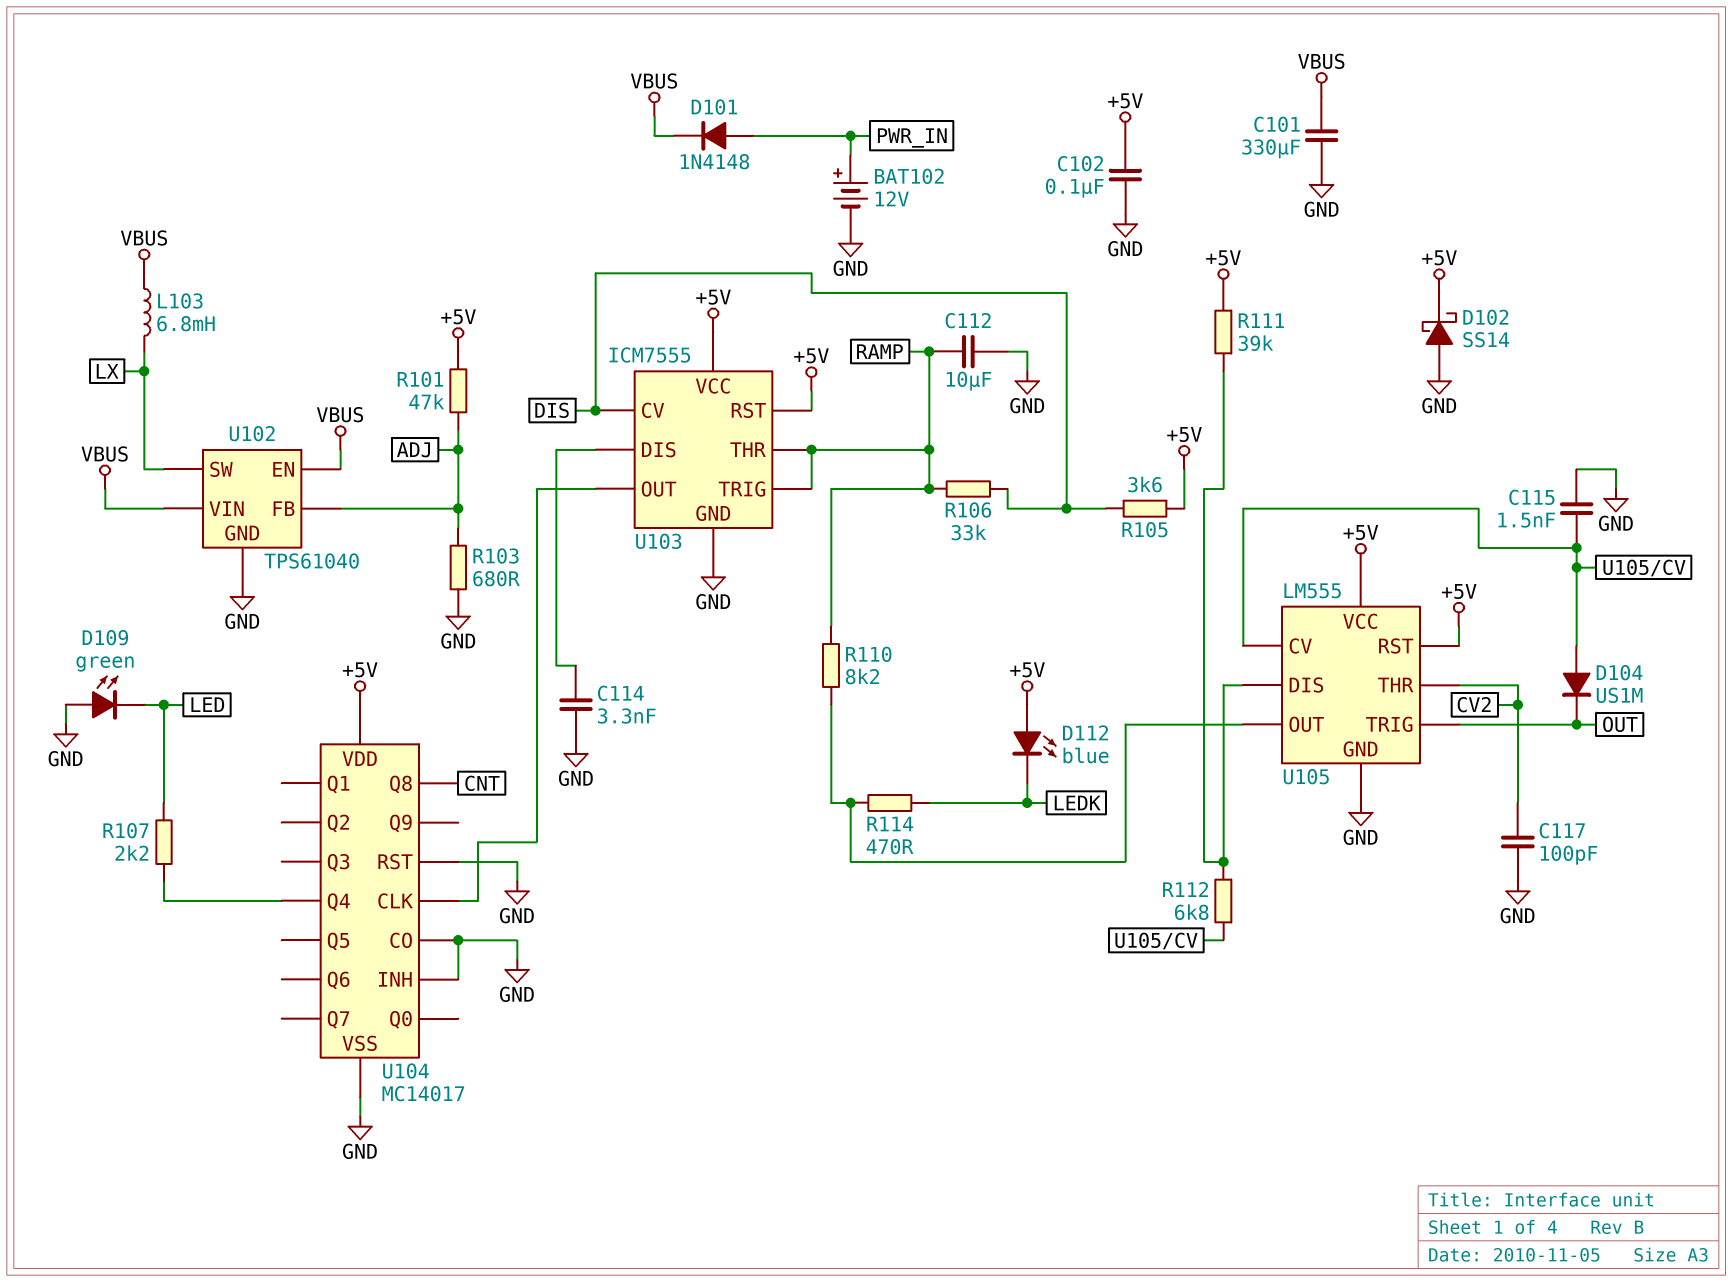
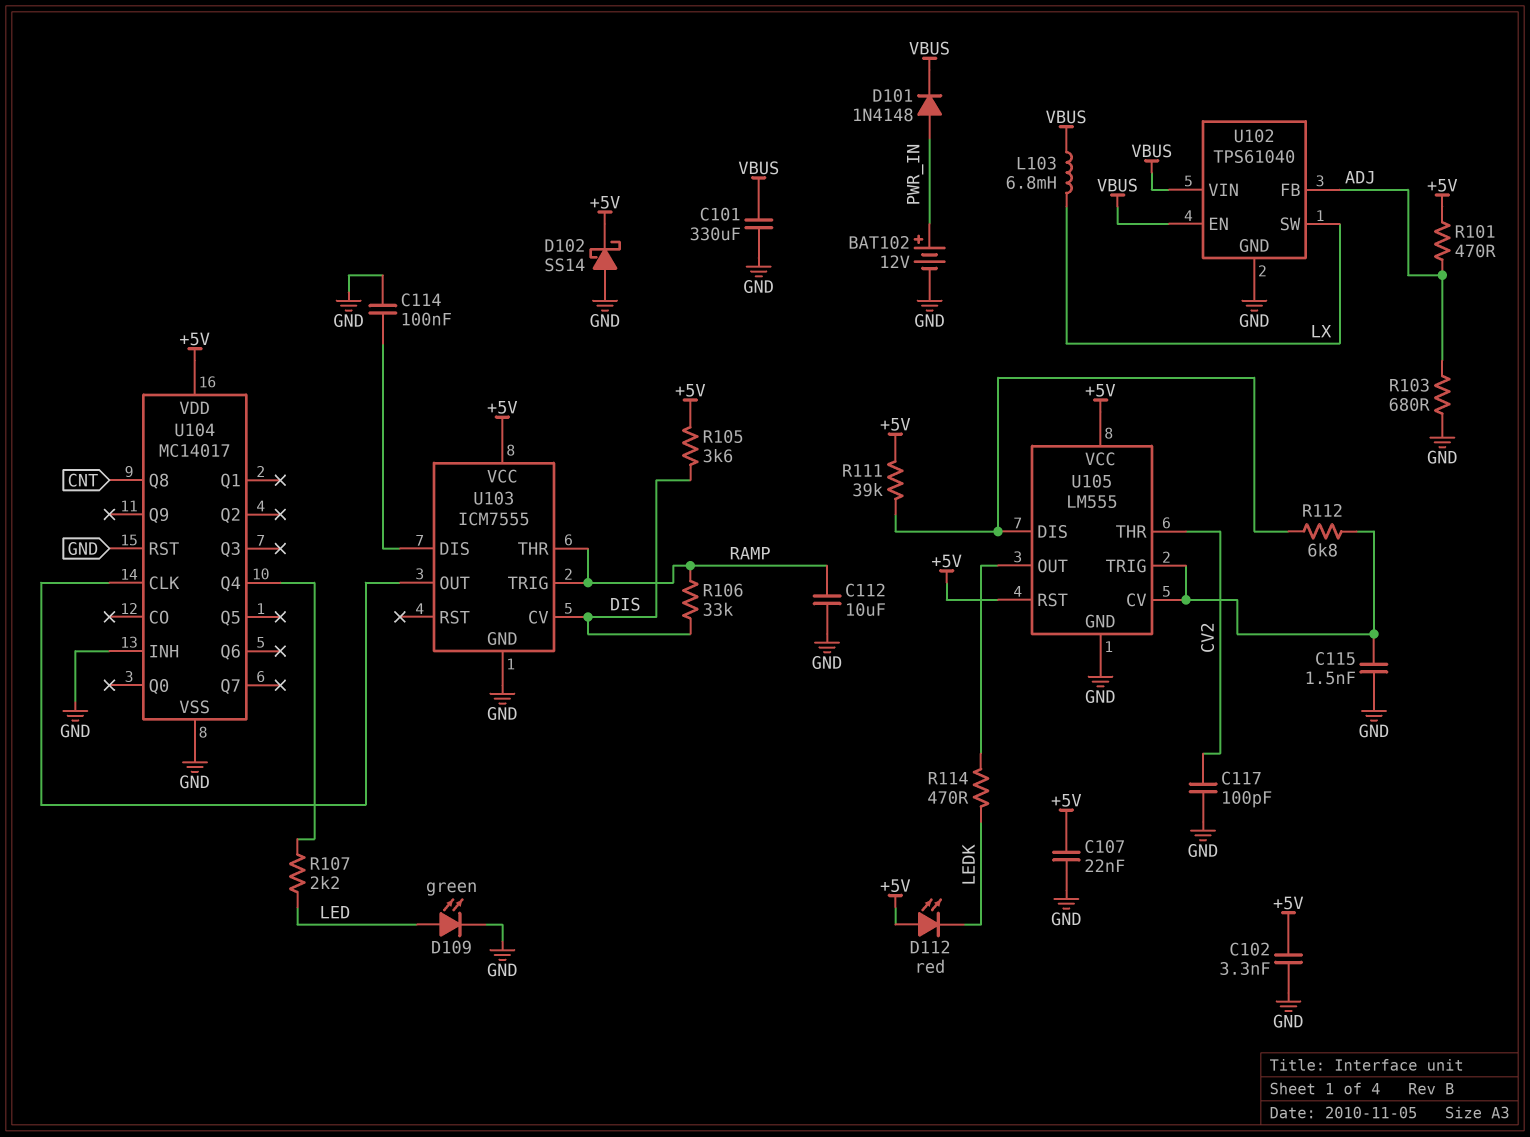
C102: 100nF (+5V, GND) -> 3.3nF (+5V, GND)
C107: none -> 22nF (+5V, GND)
C114: 3.3nF (GND, U103/DIS) -> 100nF (GND, U103/DIS)
D104: diode US1M (A U105/CV, K OUT) -> none
D109: LED green (A GND, K LED) -> LED green (A LED, K GND)
D112: LED blue (A +5V, K LEDK) -> LED red (A +5V, K LEDK)
R101: 47k (+5V, ADJ) -> 470 (+5V, ADJ)
R110: 8.2k (RAMP, U105/OUT) -> none
U103 pin RST: +5V -> none
U104 pin CO: GND -> none
U105 pin TRIG: OUT -> U105/CV

